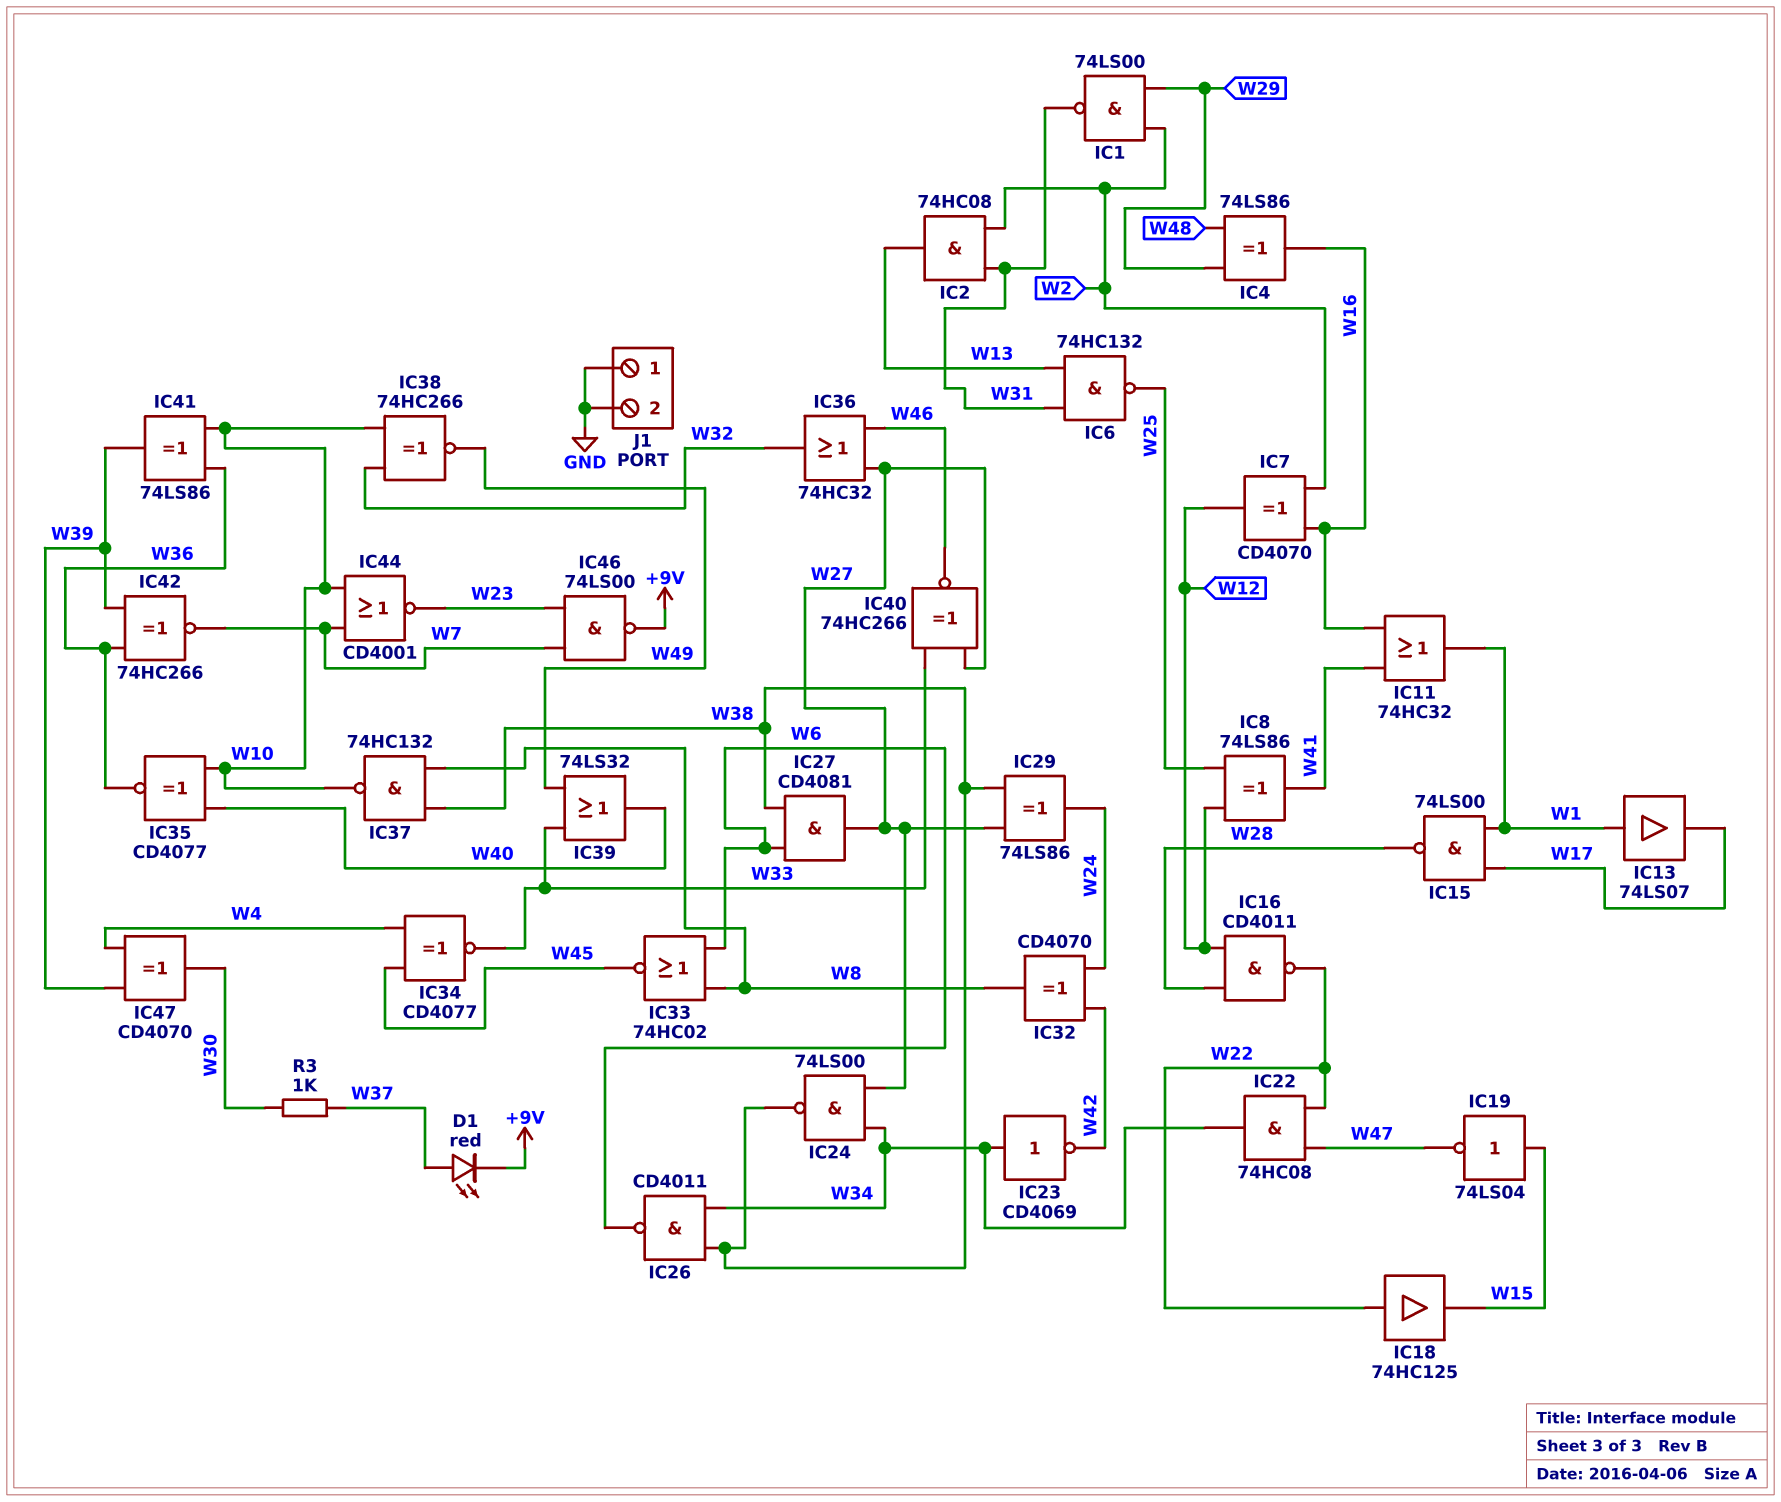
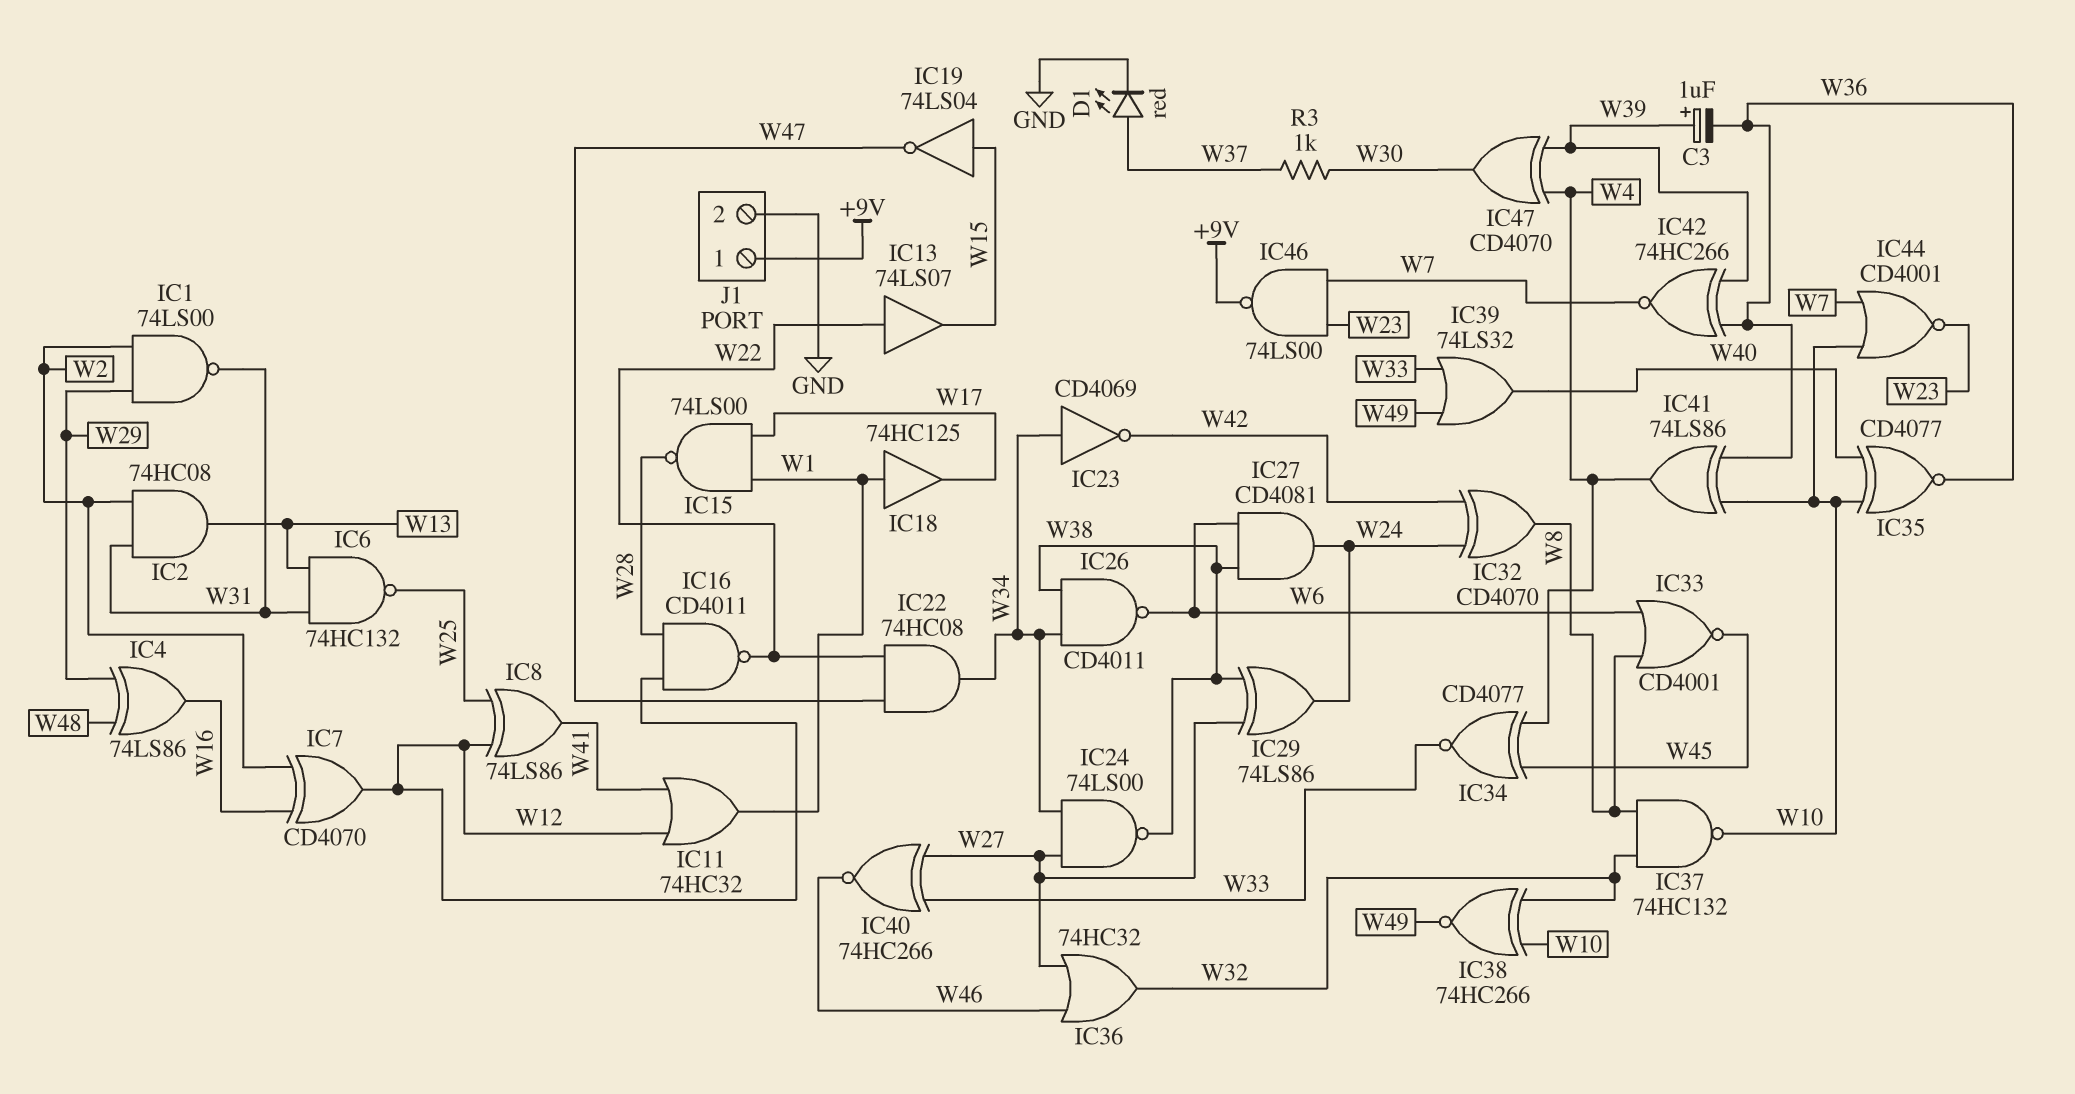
C3: none -> 1uF (plus W39, minus W36)
D1: LED red (A W37, K +9V) -> LED red (A W37, K GND)
IC11: OR 74HC32 (in W16, in W41, out W1) -> OR 74HC32 (in W12, in W41, out W1)
IC13: buffer 74LS07 (in W1, out W17) -> buffer 74LS07 (in W22, out W15)
IC18: buffer 74HC125 (in W22, out W15) -> buffer 74HC125 (in W1, out W17)
IC27: AND CD4081 (in W6, in W38, out W27) -> AND CD4081 (in W6, in W38, out W24)
IC33: NOR 74HC02 (in W6, in W8, out W45) -> NOR CD4001 (in W6, in W8, out W45)
IC37: NAND 74HC132 (in W8, in W38, out W10) -> NAND 74HC132 (in W8, in W32, out W10)
IC41: XOR 74LS86 (in W10, in W36, out W39) -> XOR 74LS86 (in W10, in W36, out W4)
J1 pin 1: GND -> +9V

